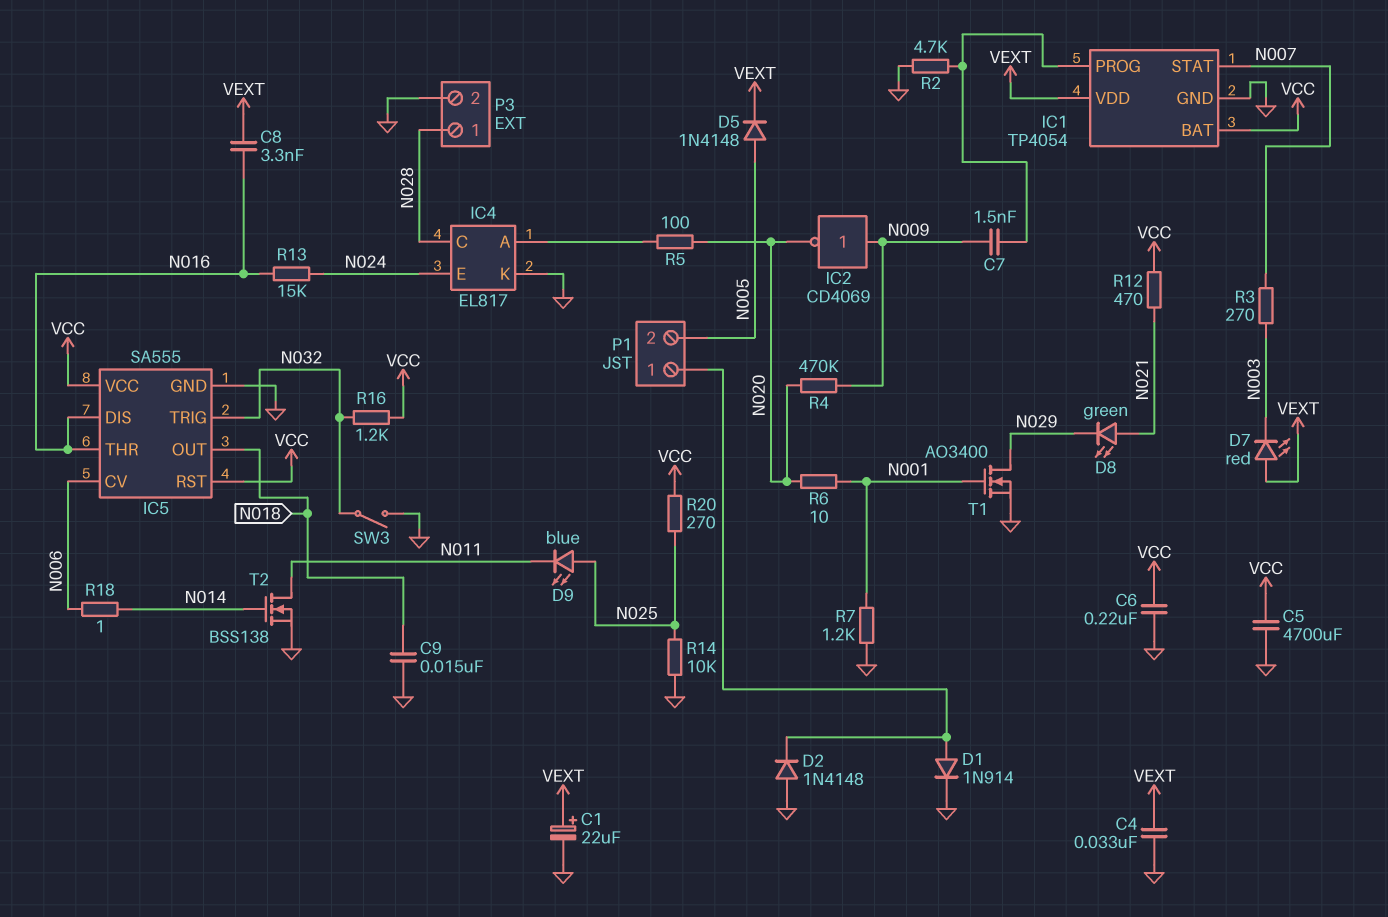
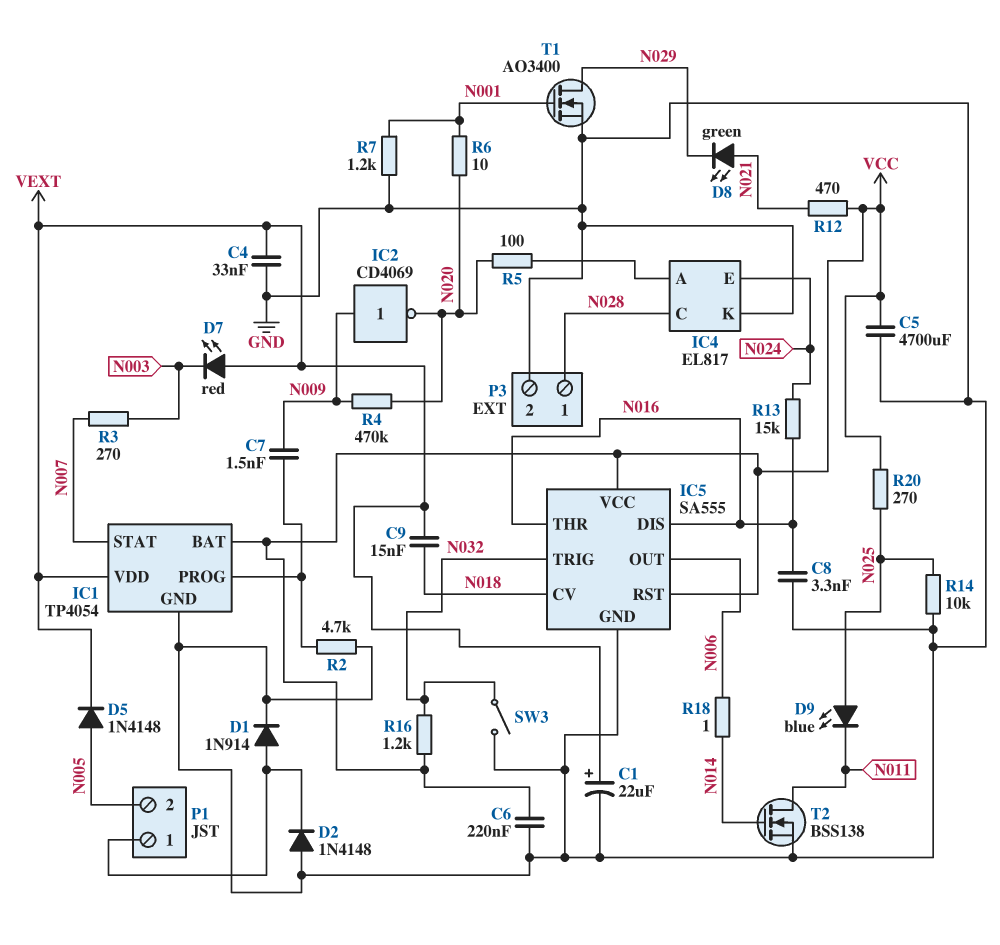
C8: 3.3nF (N016, VEXT) -> 3.3nF (GND, N016)
C9: 15nF (GND, N018) -> 15nF (N018, VEXT)
IC5 pin CV: N006 -> N018
IC5 pin OUT: N018 -> N006

